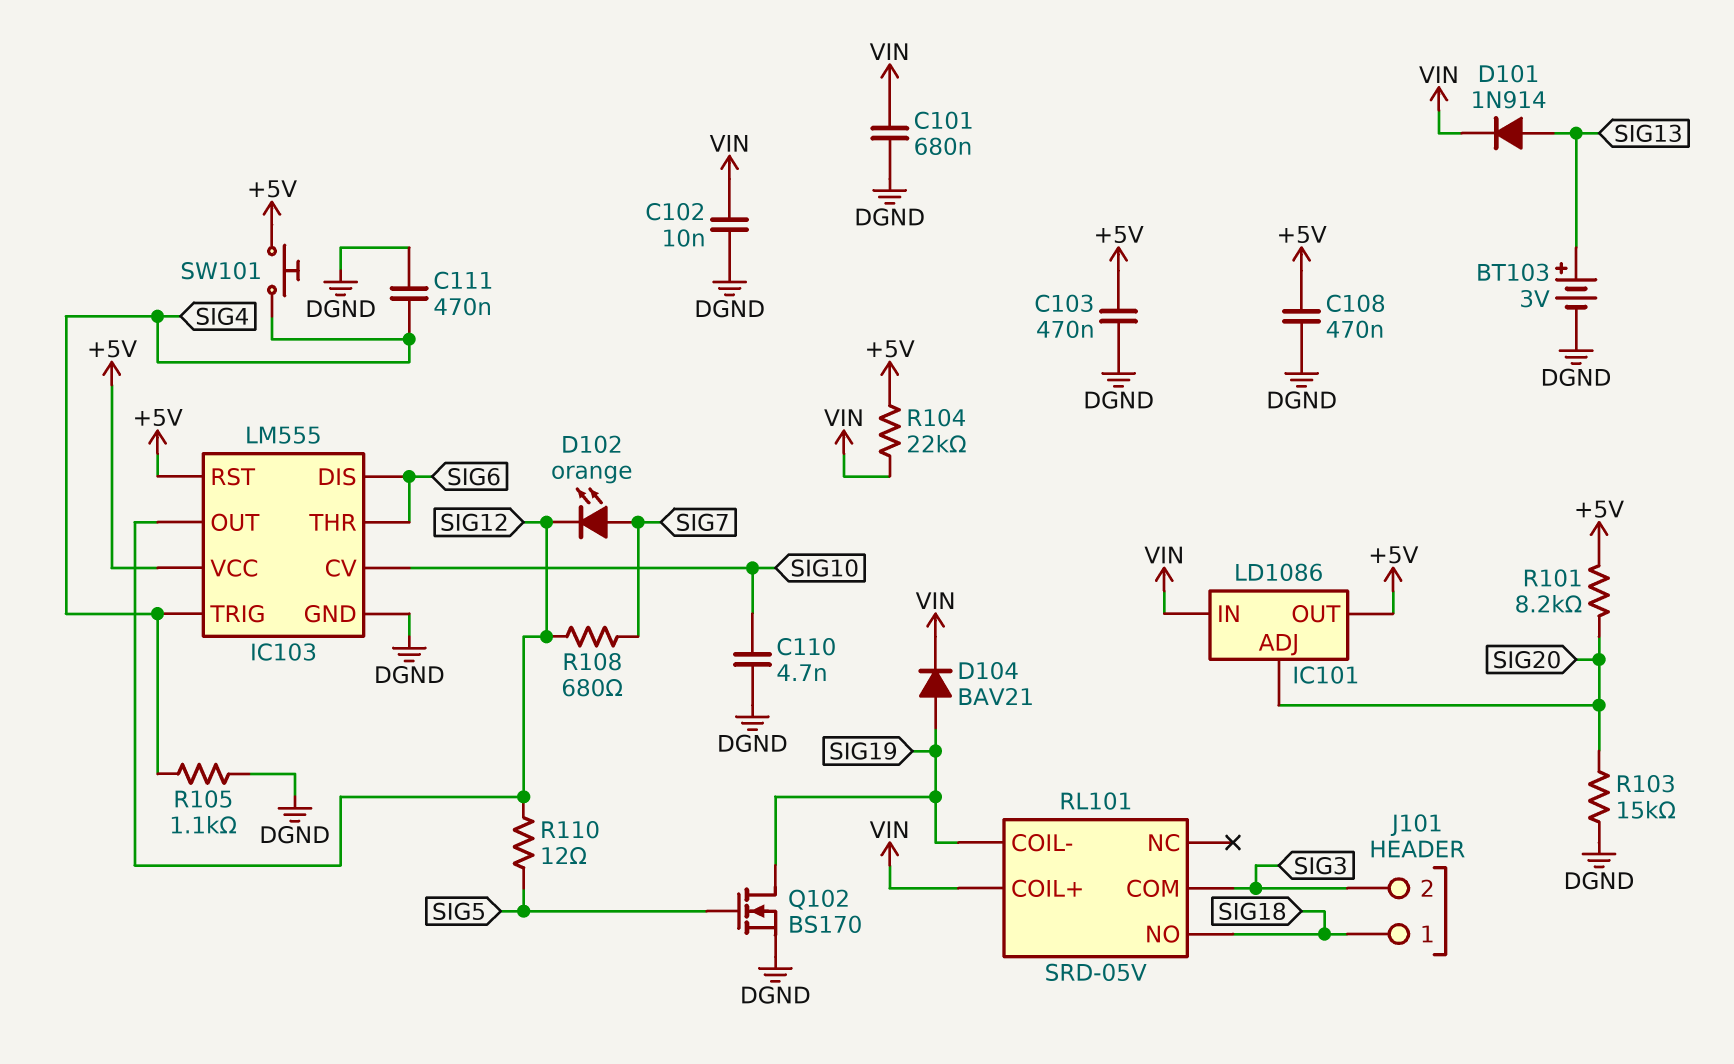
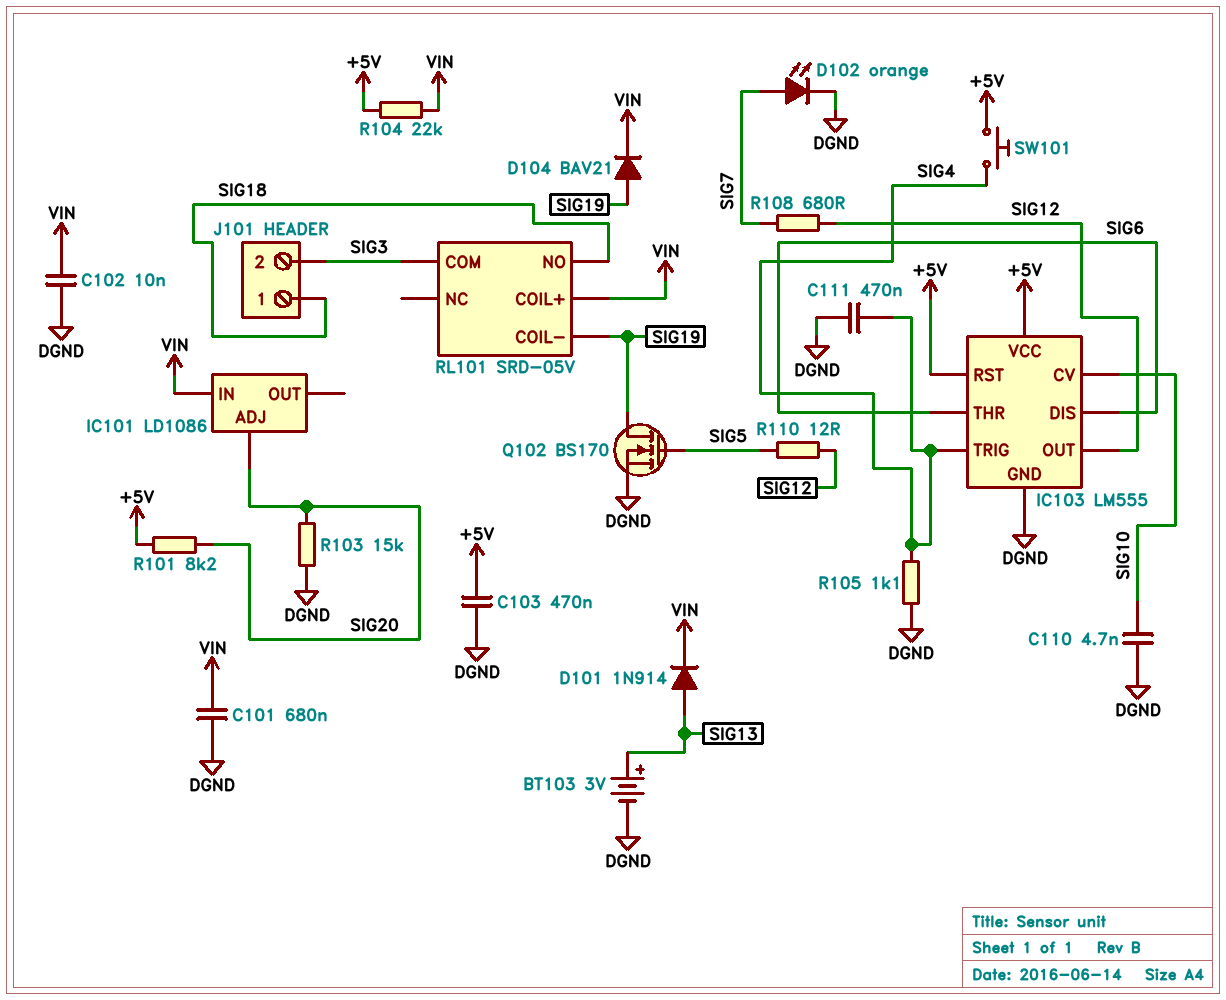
C108: 470nF (+5V, DGND) -> none
D102: LED orange (A SIG7, K SIG12) -> LED orange (A SIG7, K DGND)
IC101 pin OUT: +5V -> none

